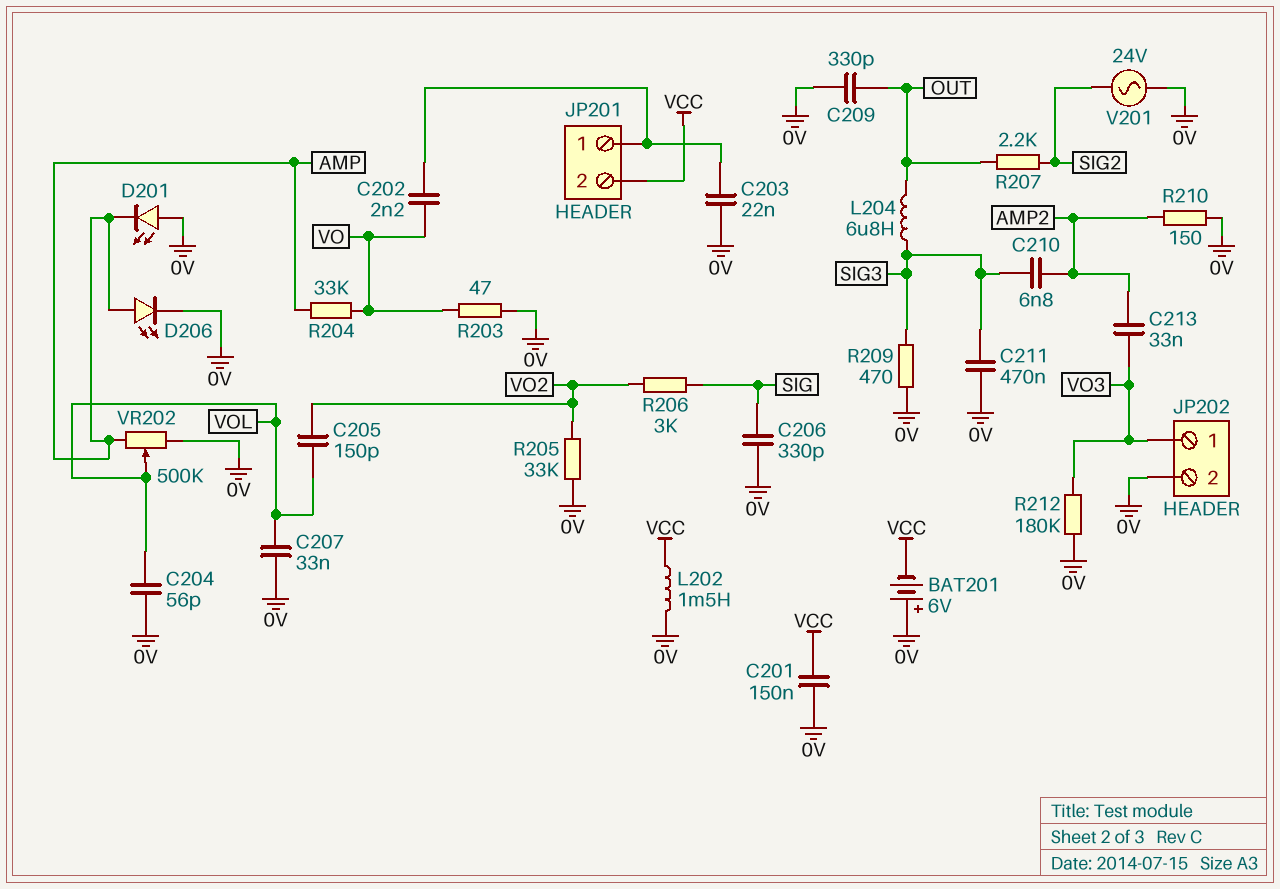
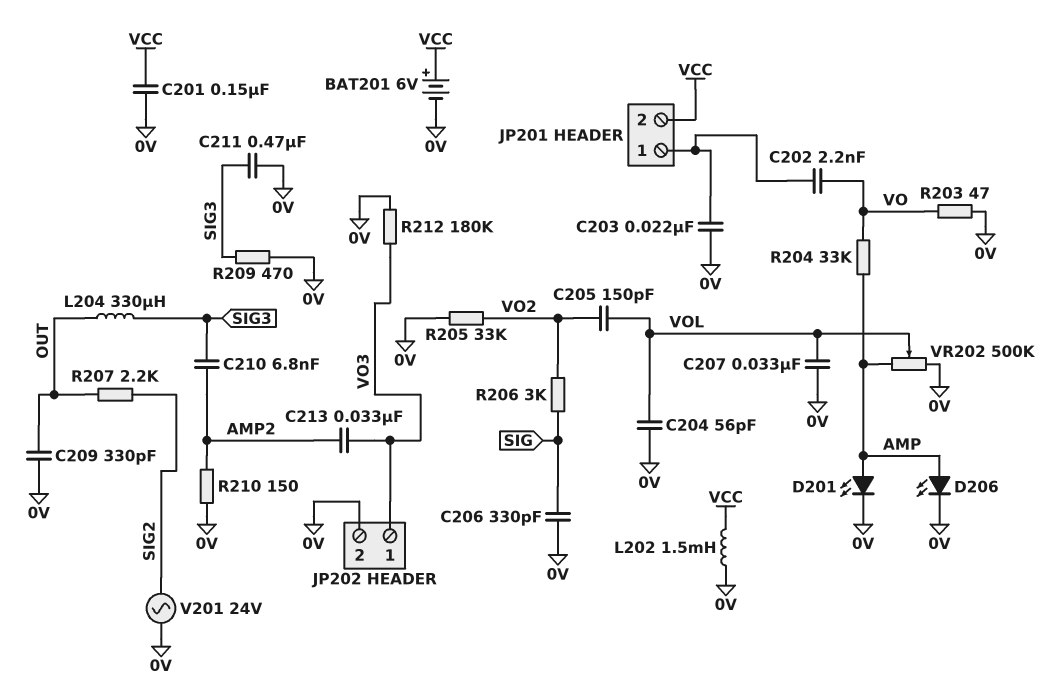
BAT201: 6V (plus 0V, minus VCC) -> 6V (plus VCC, minus 0V)
D201: LED (A 0V, K AMP) -> LED (A AMP, K 0V)
L204: 6.8uH (OUT, SIG3) -> 330uH (OUT, SIG3)

